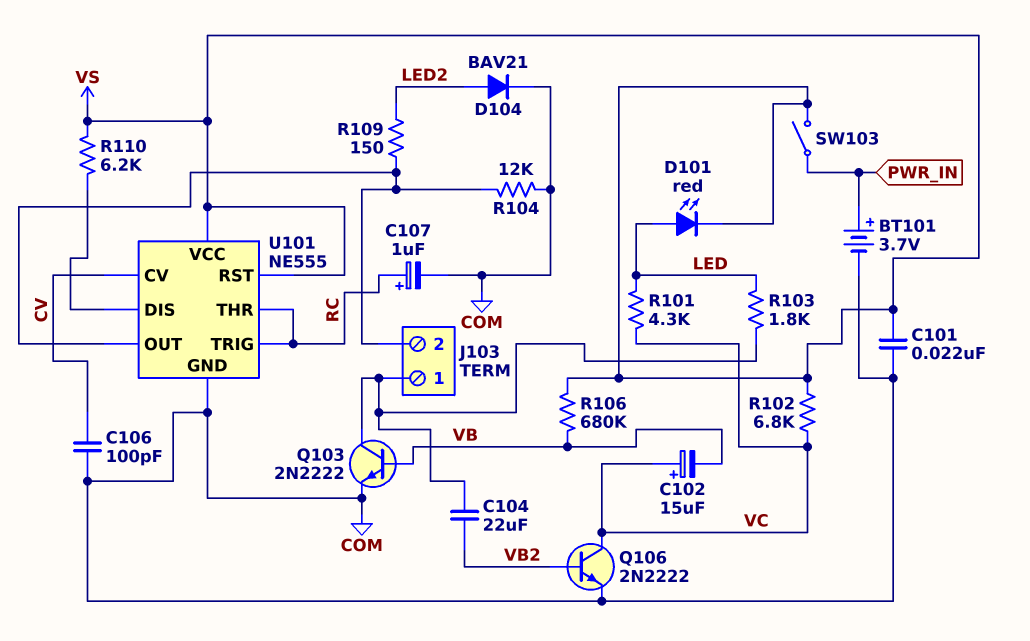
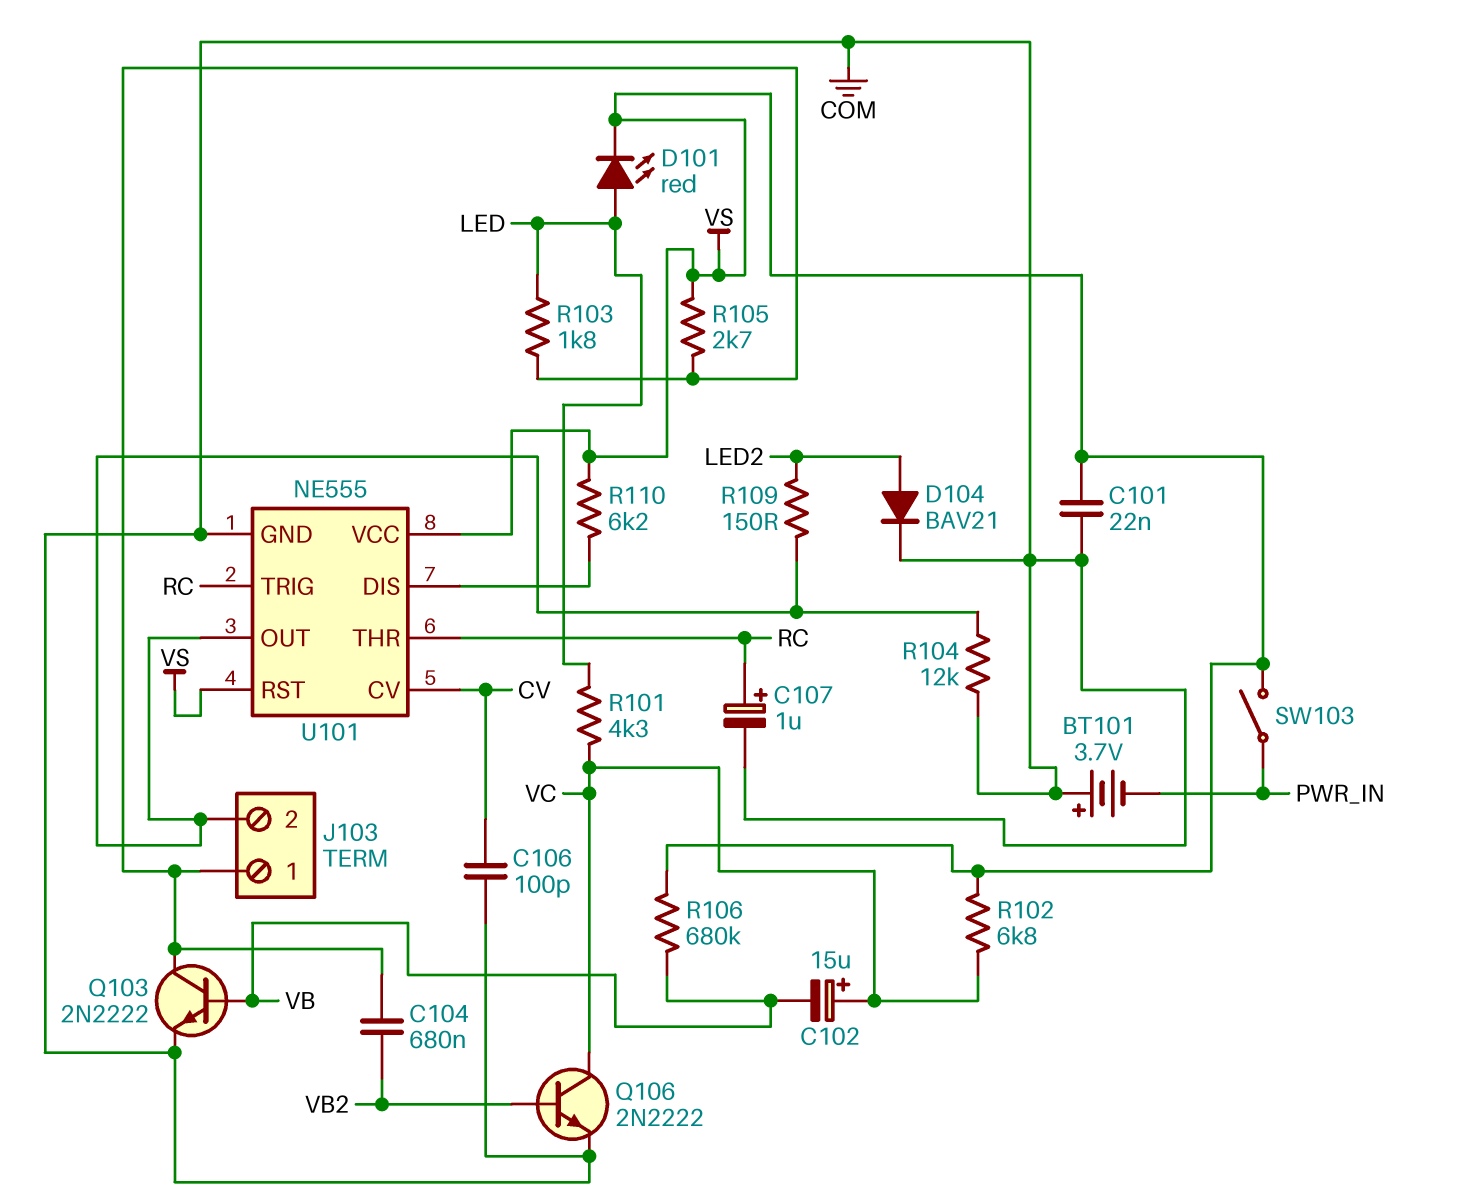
BT101: 3.7V (plus PWR_IN, minus COM) -> 3.7V (plus COM, minus PWR_IN)
C104: 22uF (J103/1, VB2) -> 680nF (J103/1, VB2)
R105: none -> 2.7k (J103/1, VS)

